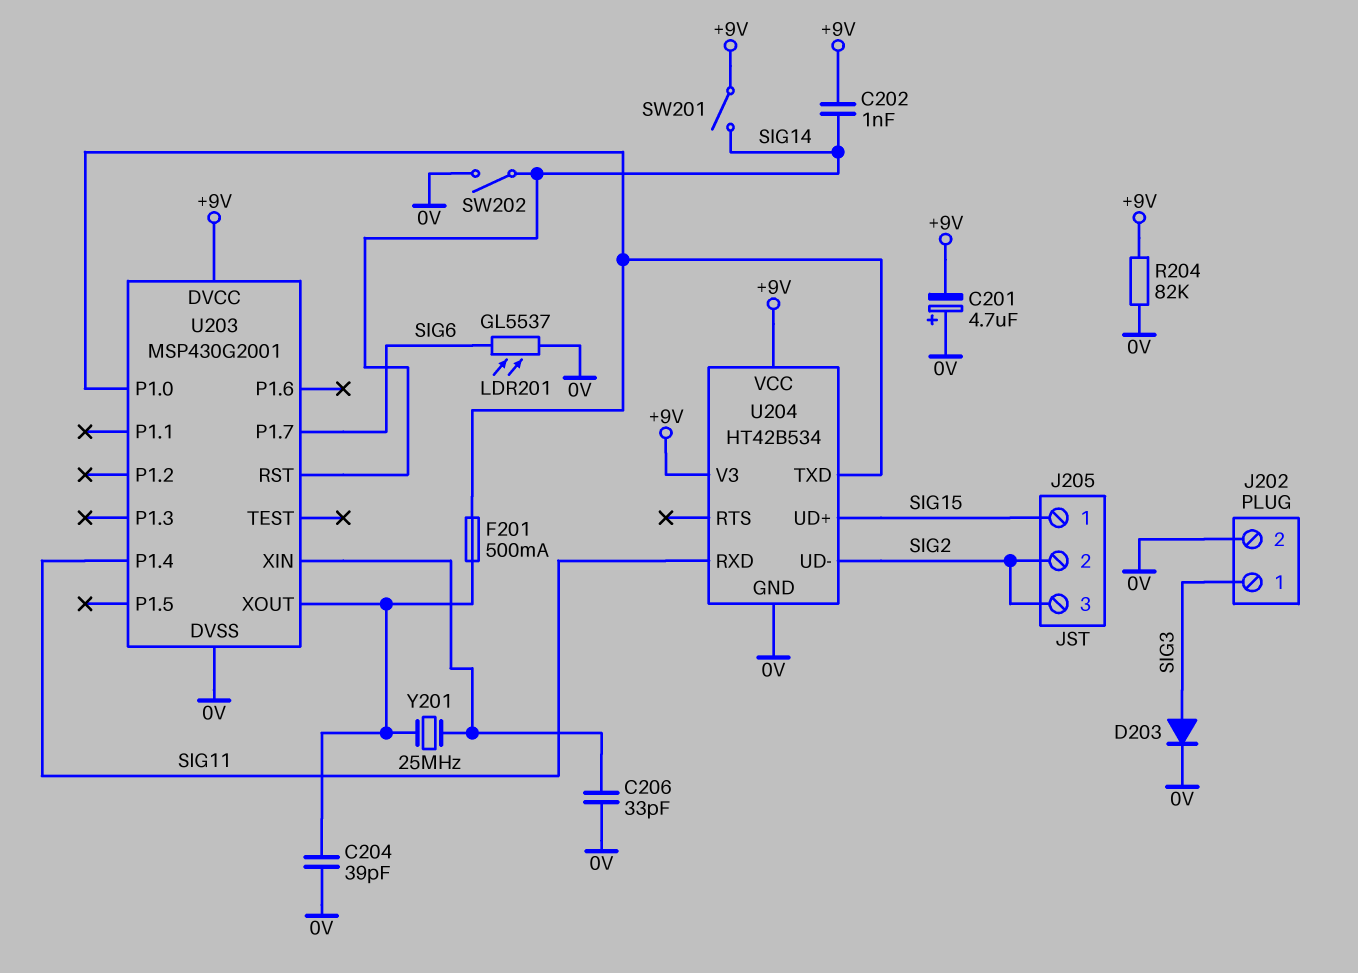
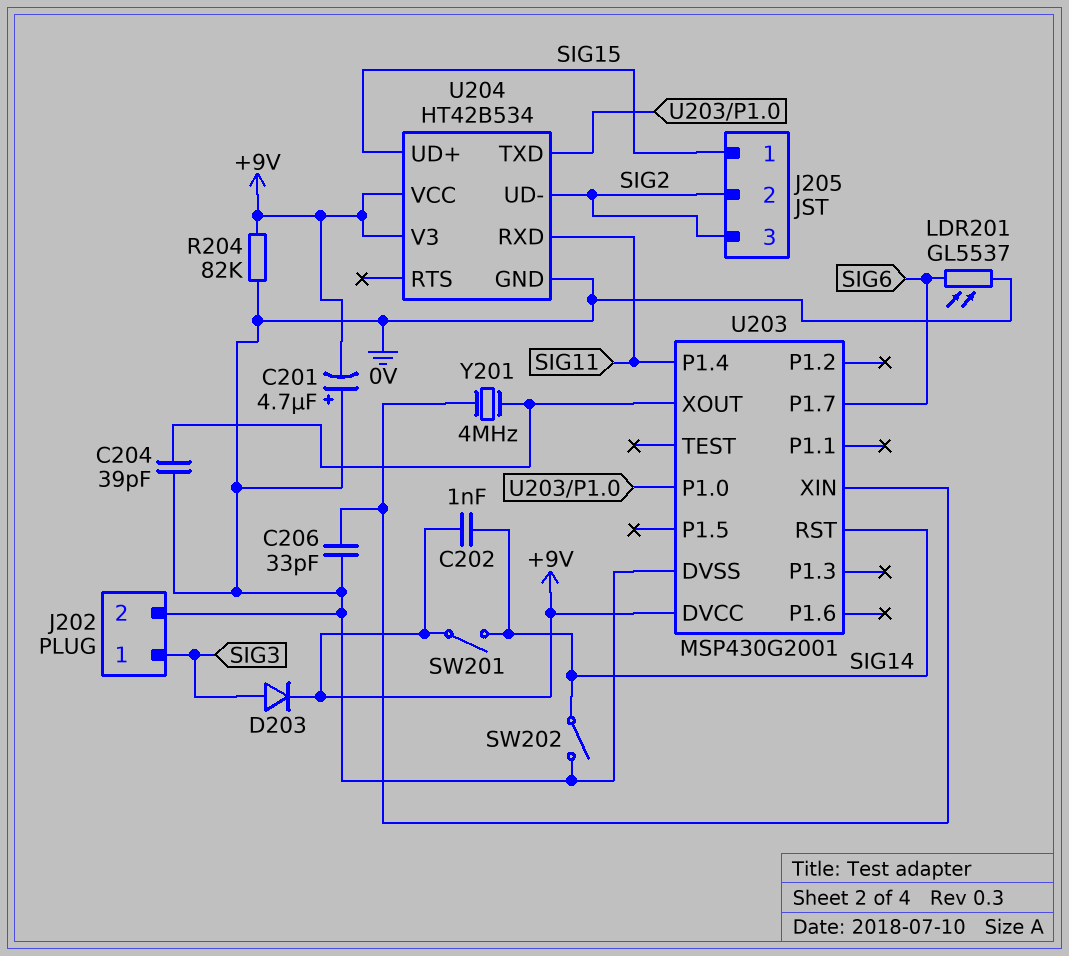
D203: diode (A SIG3, K 0V) -> diode (A SIG3, K +9V)
F201: 500mA (U203/P1.0, U203/XOUT) -> none
Y201: 25MHz (U203/XIN, U203/XOUT) -> 4MHz (U203/XIN, U203/XOUT)

